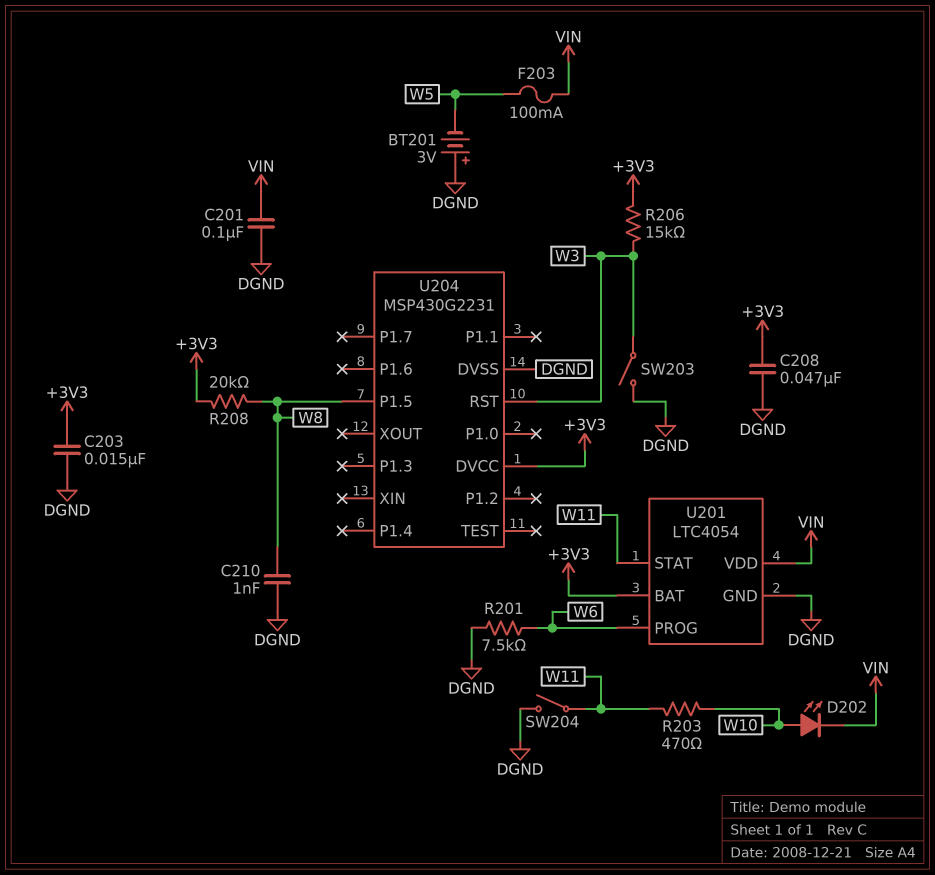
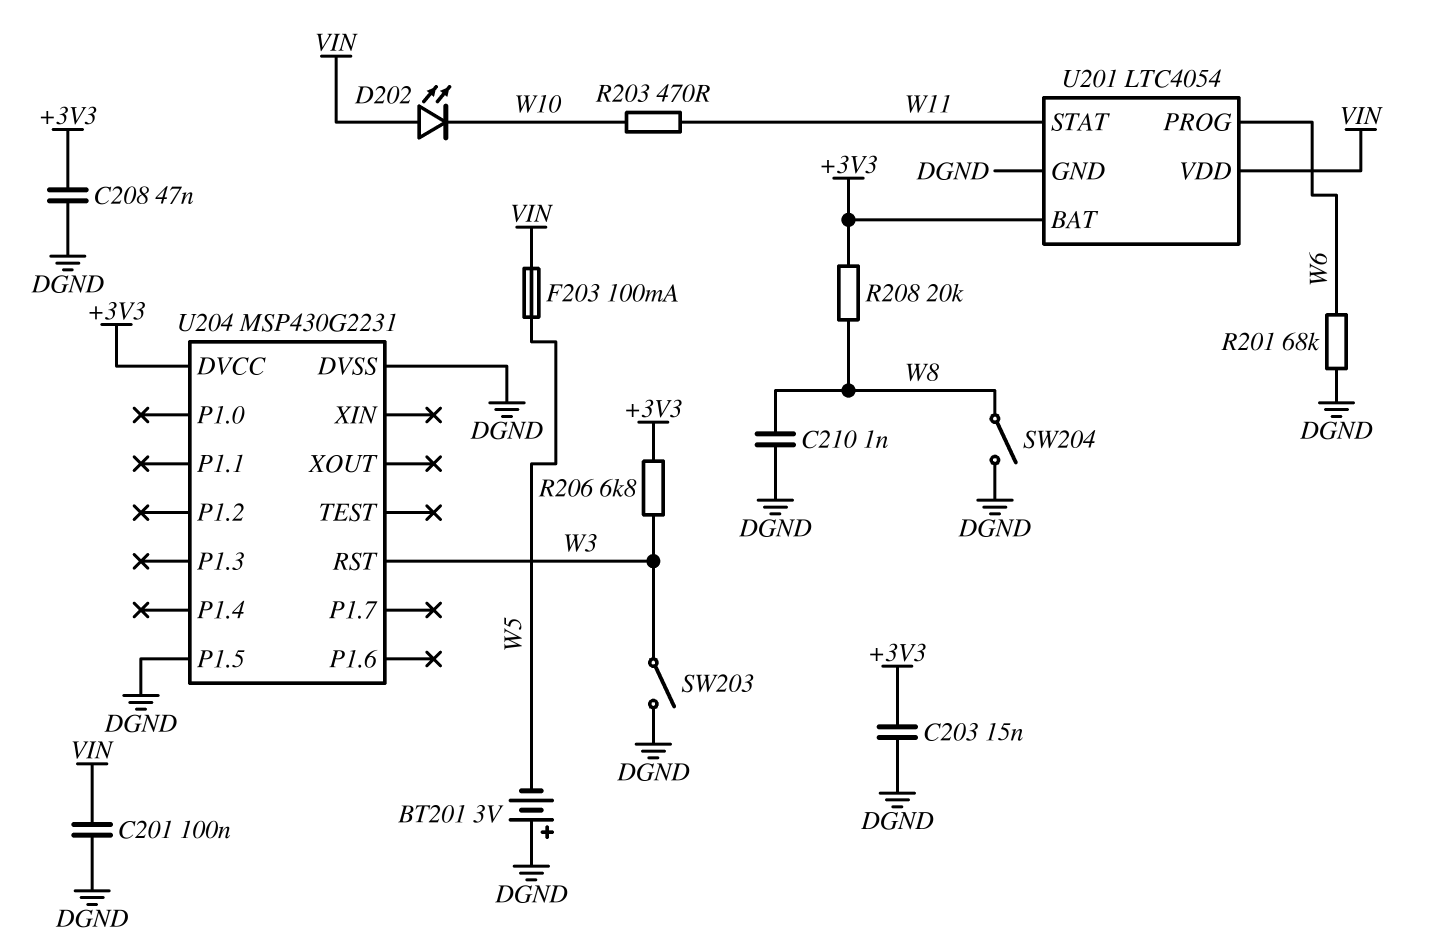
D202: LED (A W10, K VIN) -> LED (A VIN, K W10)
R201: 7.5k (DGND, W6) -> 68k (DGND, W6)
R206: 15k (+3V3, W3) -> 6.8k (+3V3, W3)
SW204: switch (DGND, W11) -> switch (DGND, W8)
U204 pin P1.5: W8 -> DGND

